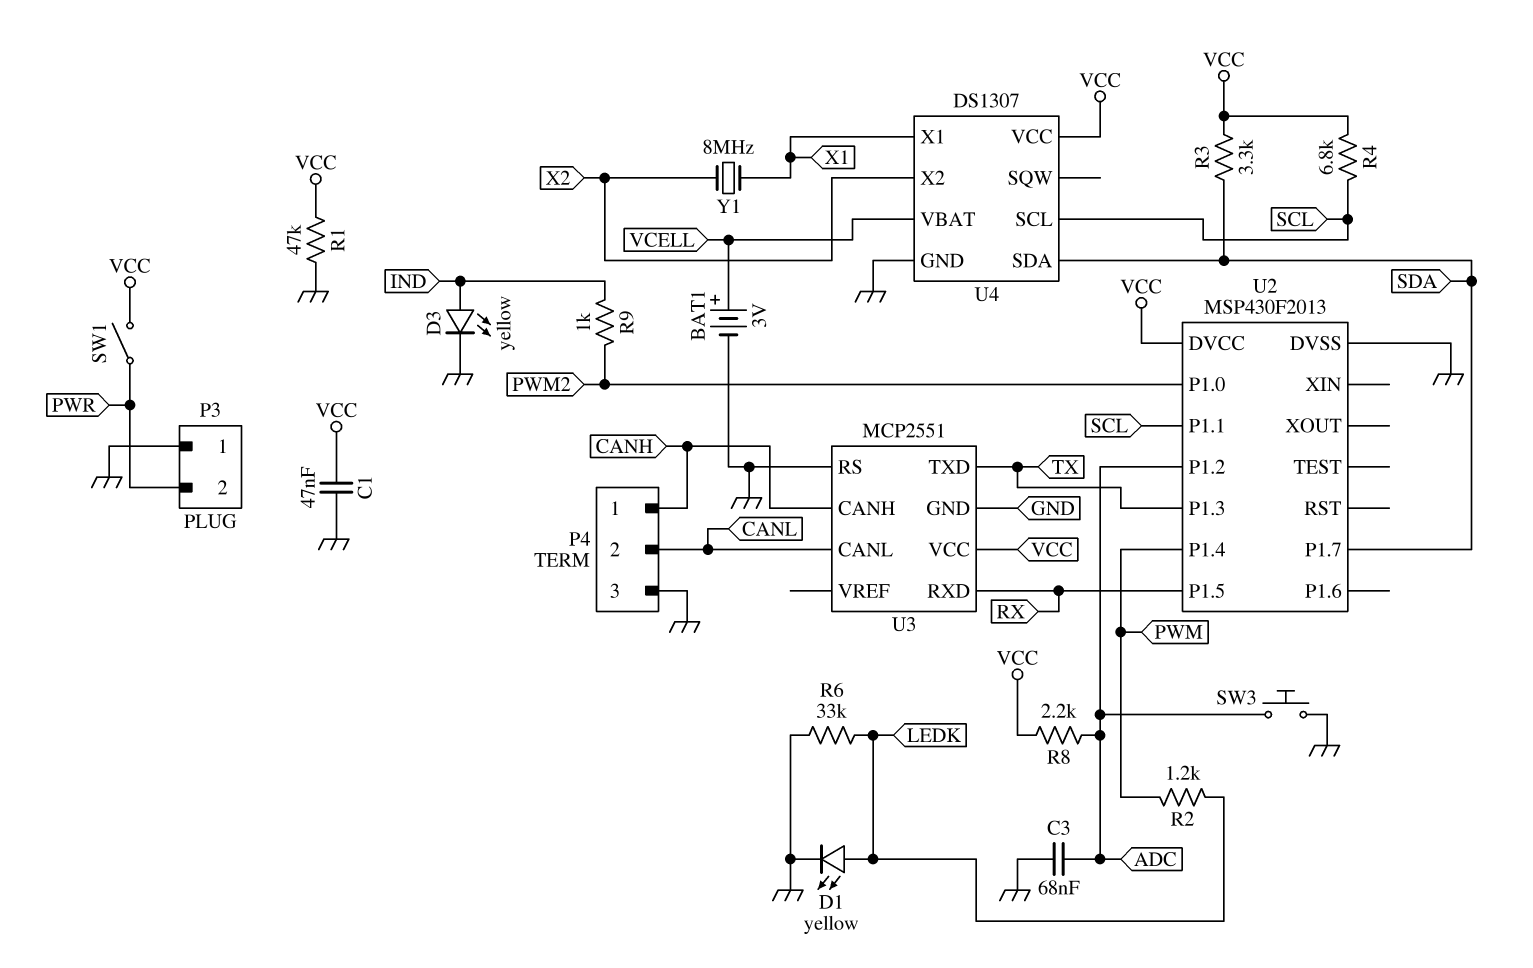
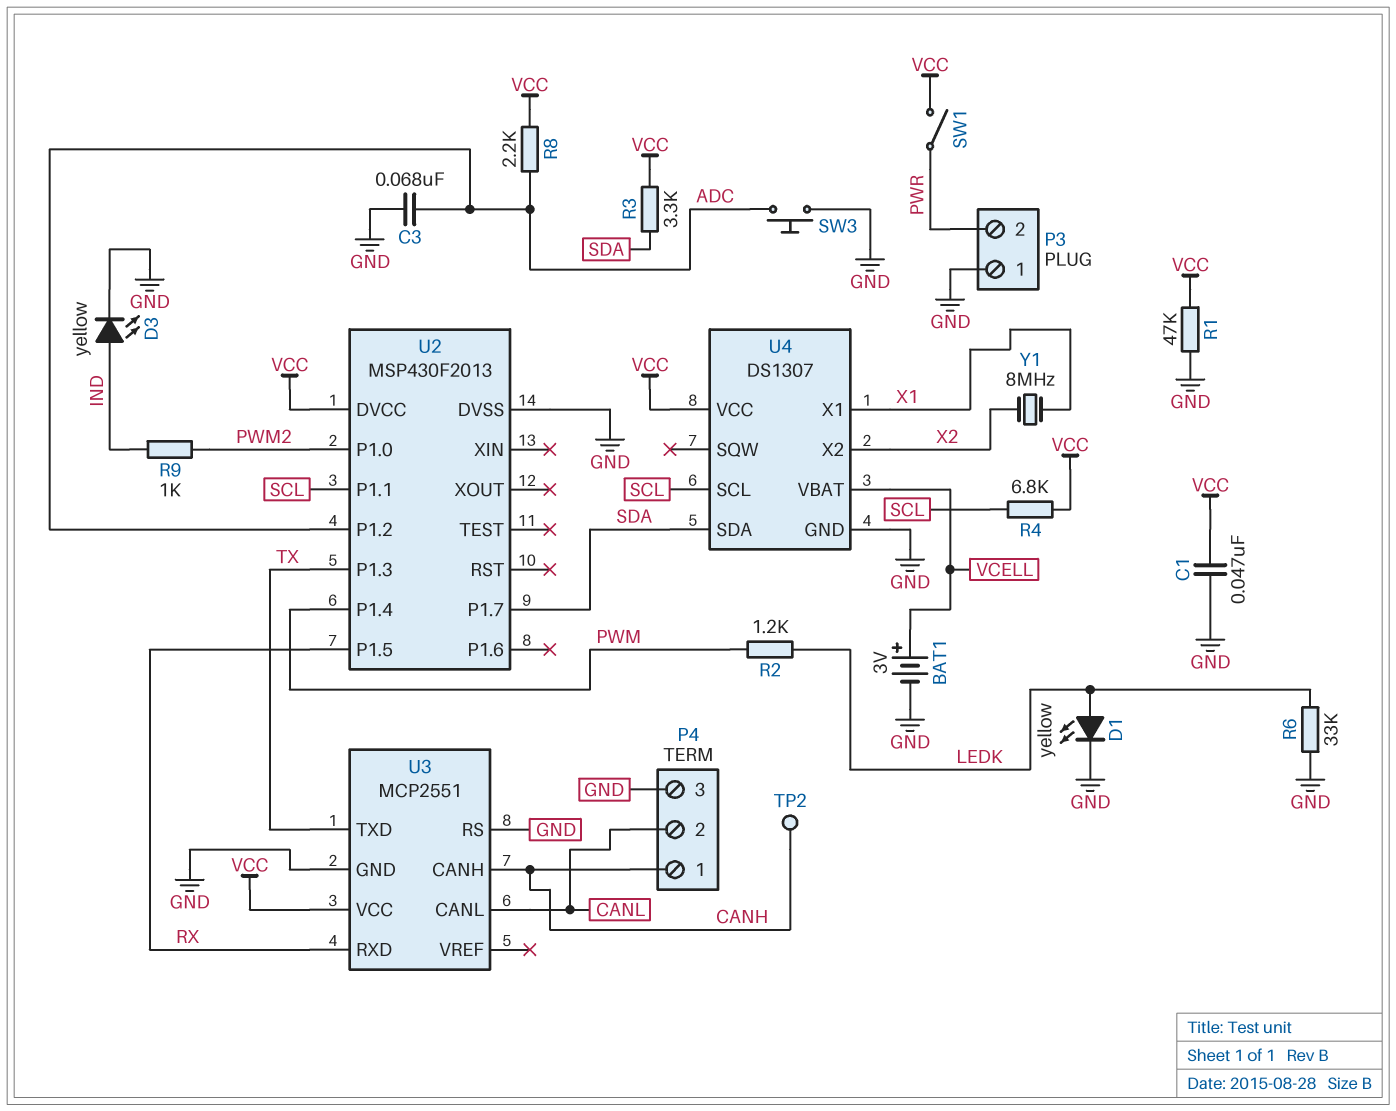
TP2: none -> test point (CANH)

